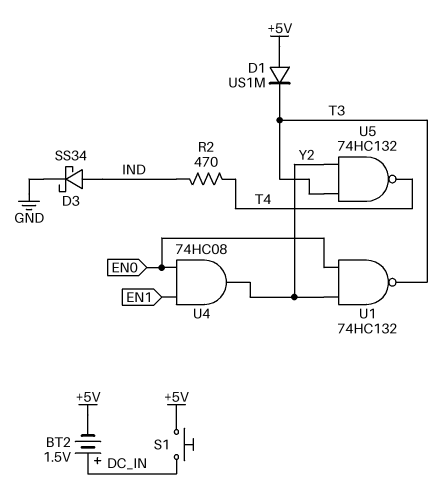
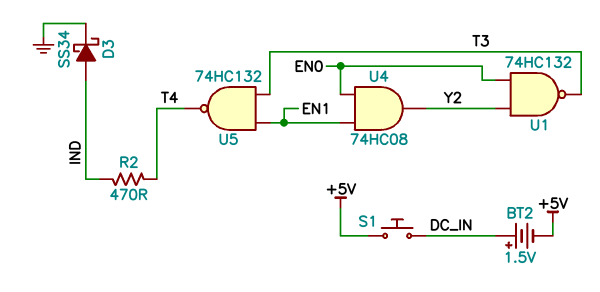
D1: diode US1M (A +5V, K T3) -> none
U5: NAND 74HC132 (in T3, in Y2, out T4) -> NAND 74HC132 (in EN1, in T3, out T4)

